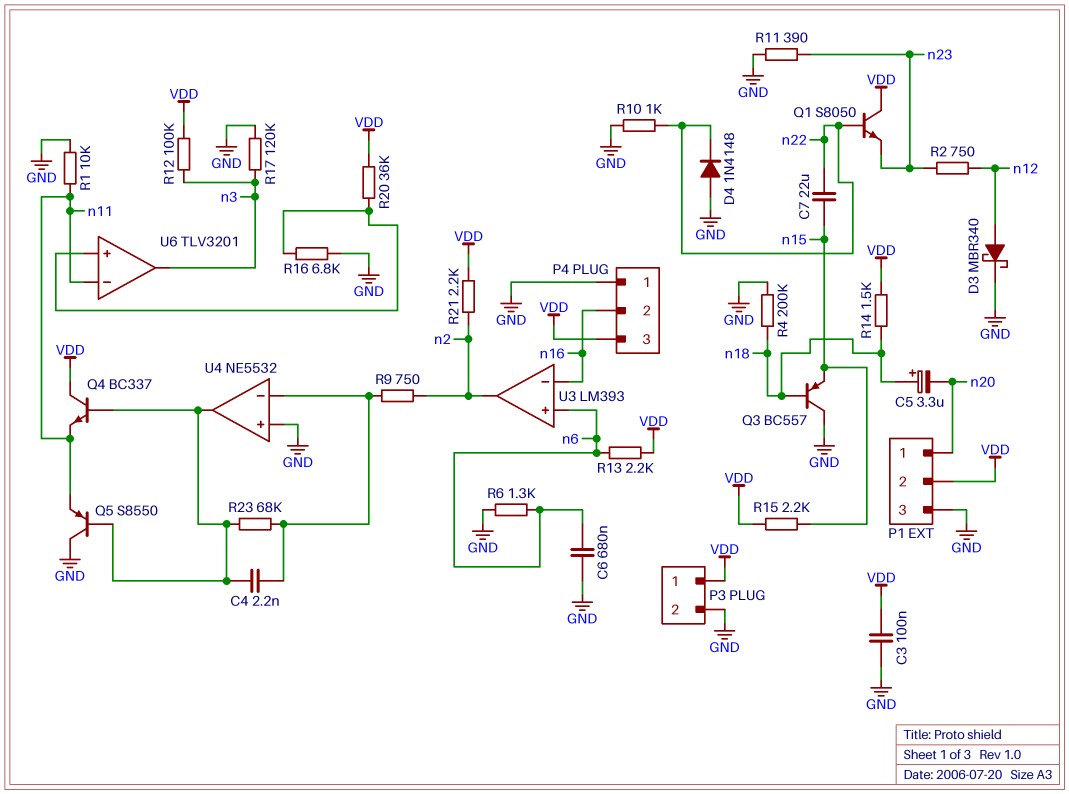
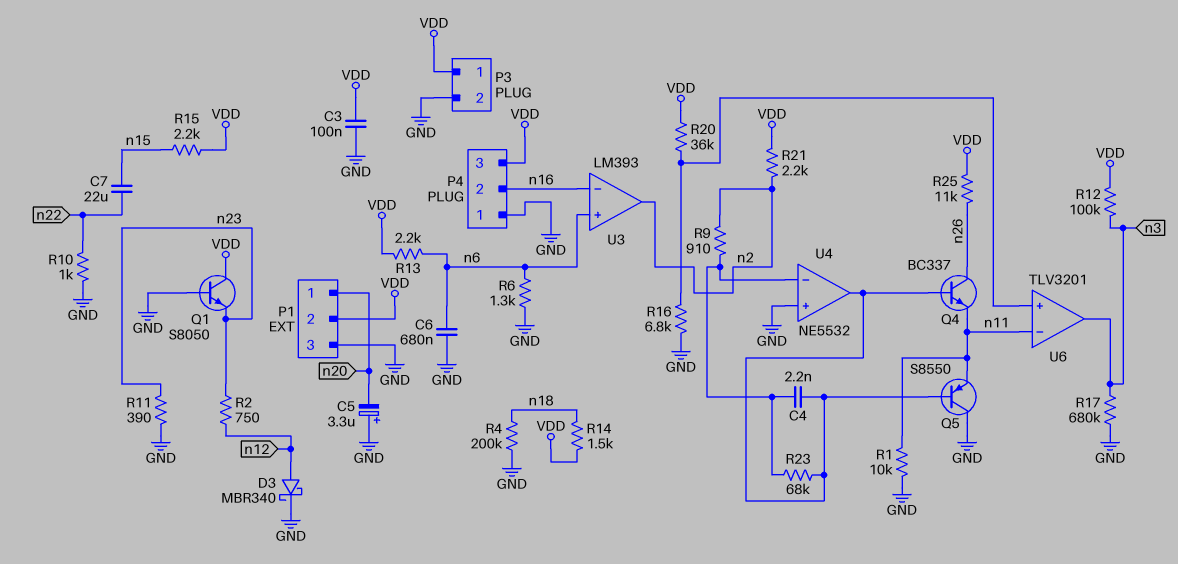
C5: 3.3uF (plus n18, minus n20) -> 3.3uF (plus GND, minus n20)
D4: diode 1N4148 (A GND, K n22) -> none
Q1: NPN S8050 (B n22, C VDD, E n23) -> NPN S8050 (B GND, C VDD, E n23)
Q3: PNP BC557 (B n18, C GND, E n15) -> none
Q4: NPN BC337 (B U4/out, C VDD, E n11) -> NPN BC337 (B U4/out, C n26, E n11)
R9: 750 (U4/in-, n2) -> 910 (U4/in-, n2)
R17: 120k (GND, n3) -> 680k (GND, n3)
R25: none -> 11k (VDD, n26)

